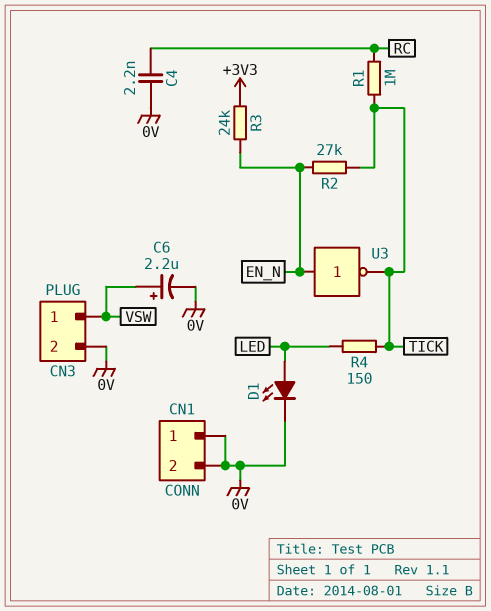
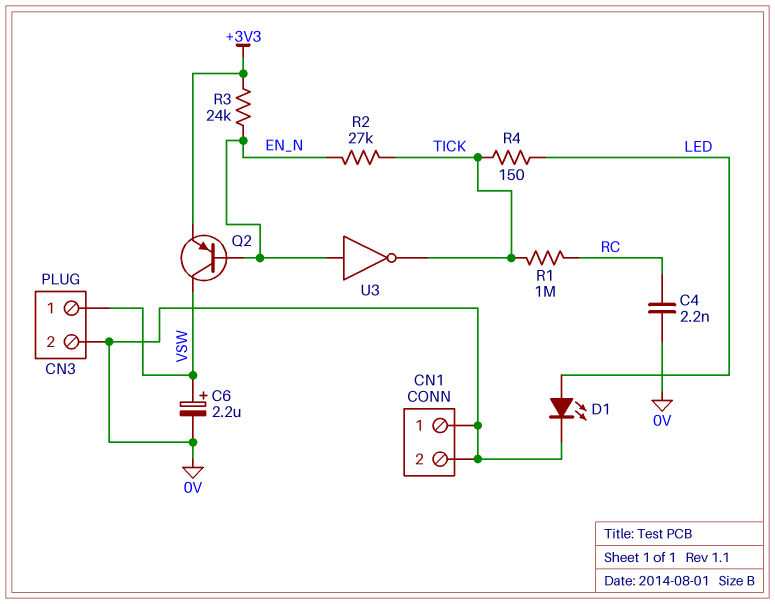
Q2: none -> PNP (B EN_N, C VSW, E +3V3)

